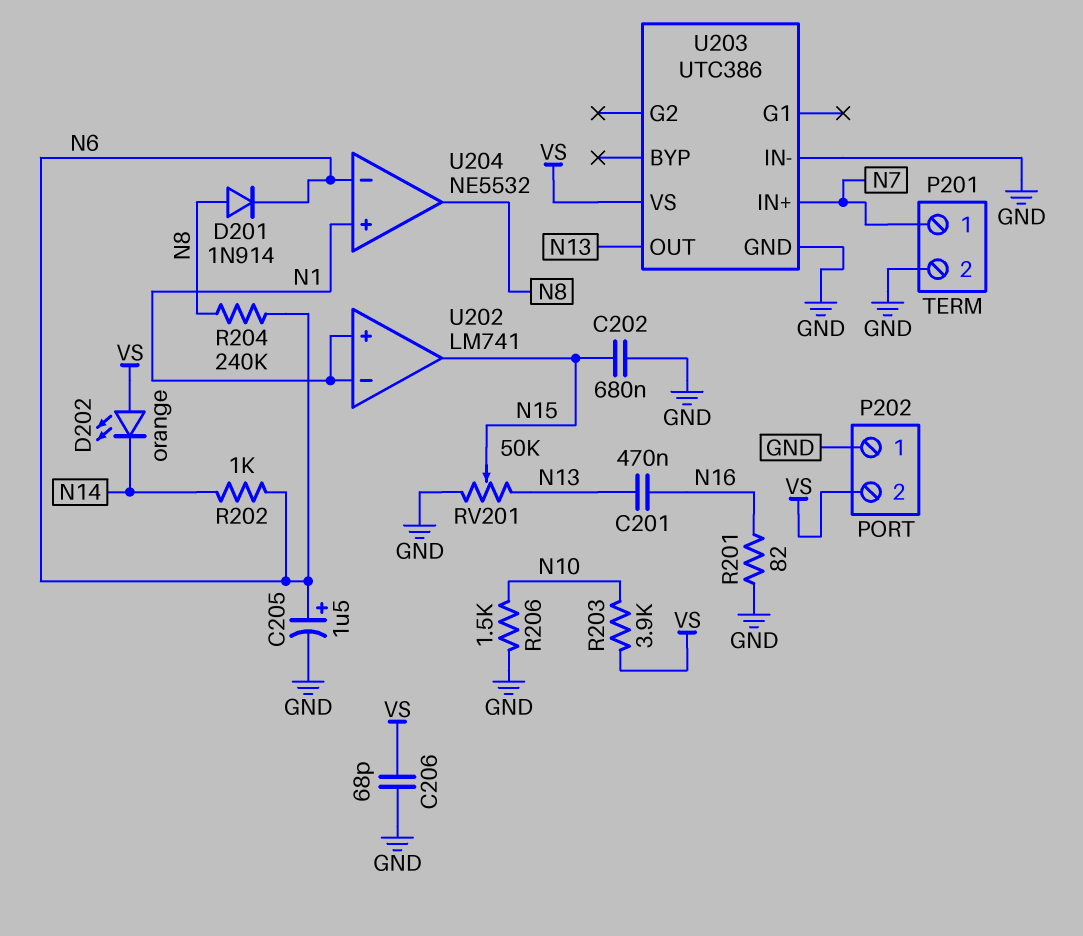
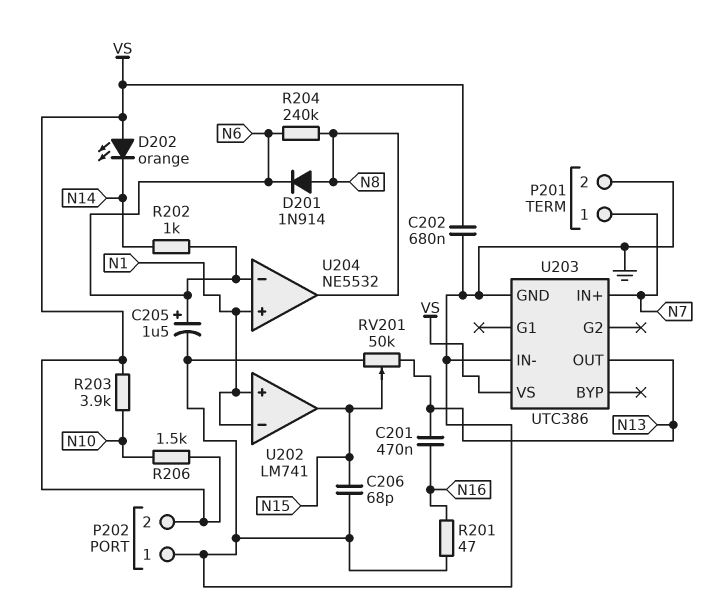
C202: 680nF (GND, N15) -> 680nF (GND, VS)
C206: 68pF (GND, VS) -> 68pF (GND, N15)
R201: 82 (GND, N16) -> 47 (GND, N16)
R206: 1.5k (GND, N10) -> 1.5k (N10, VS)

